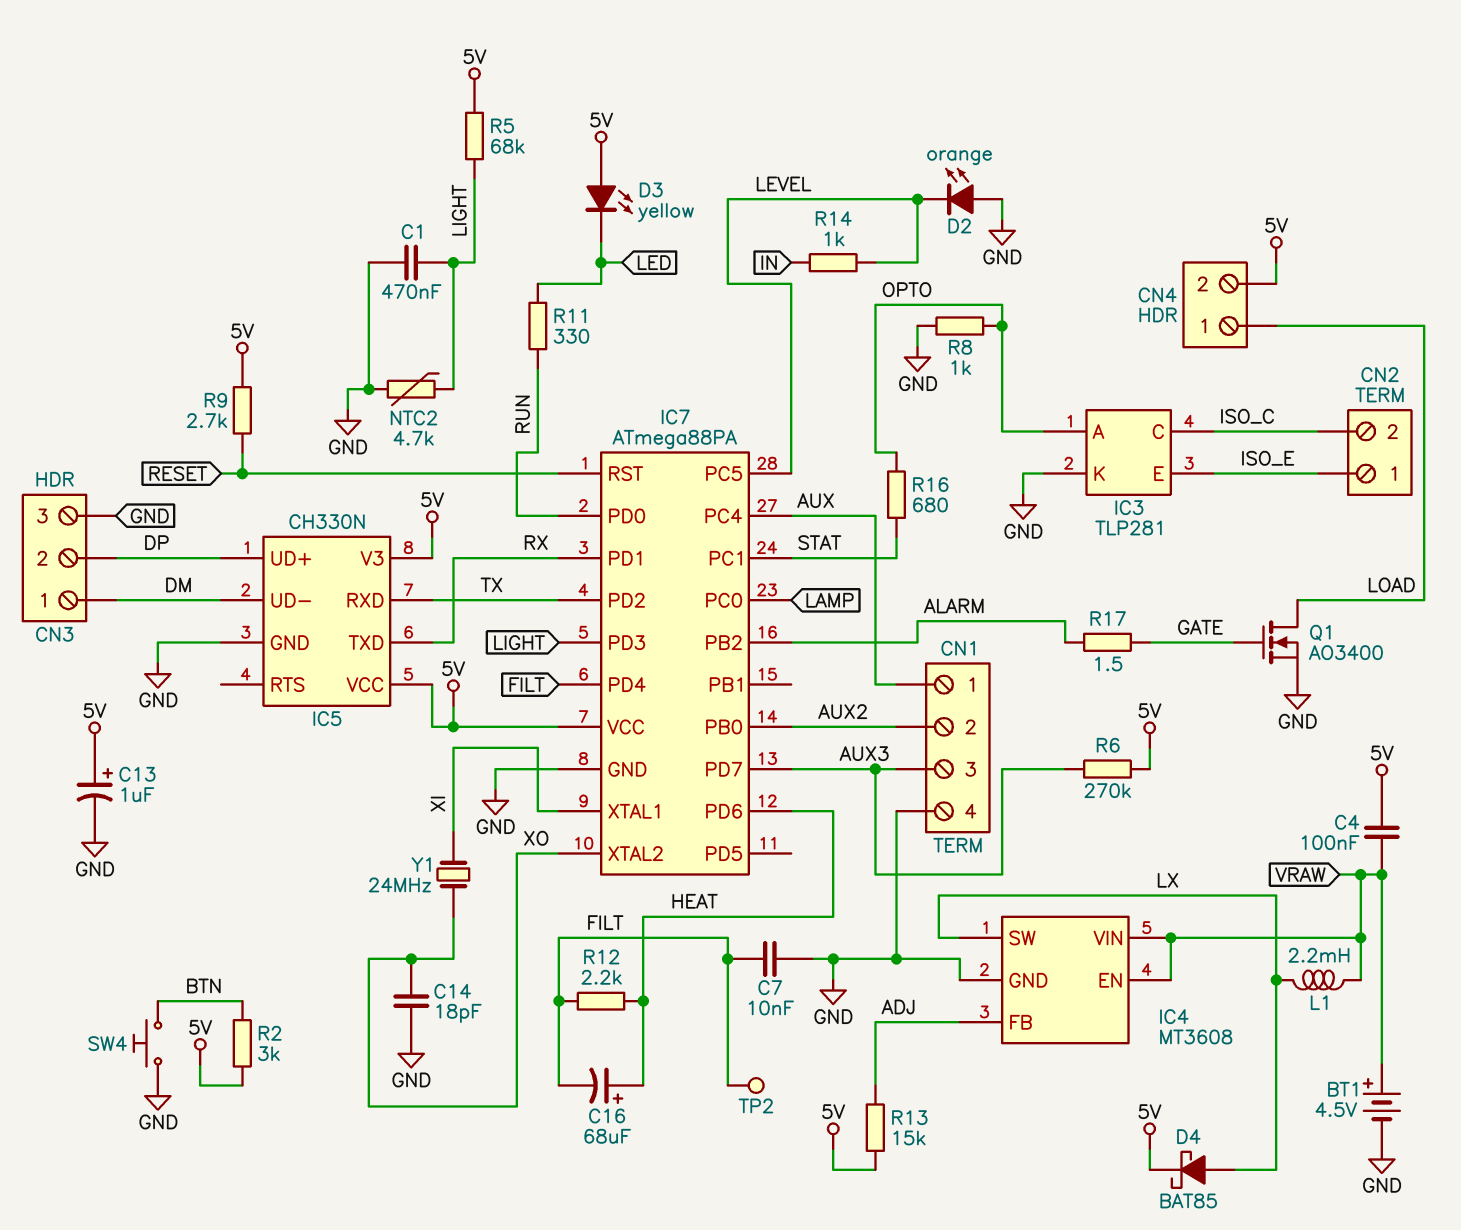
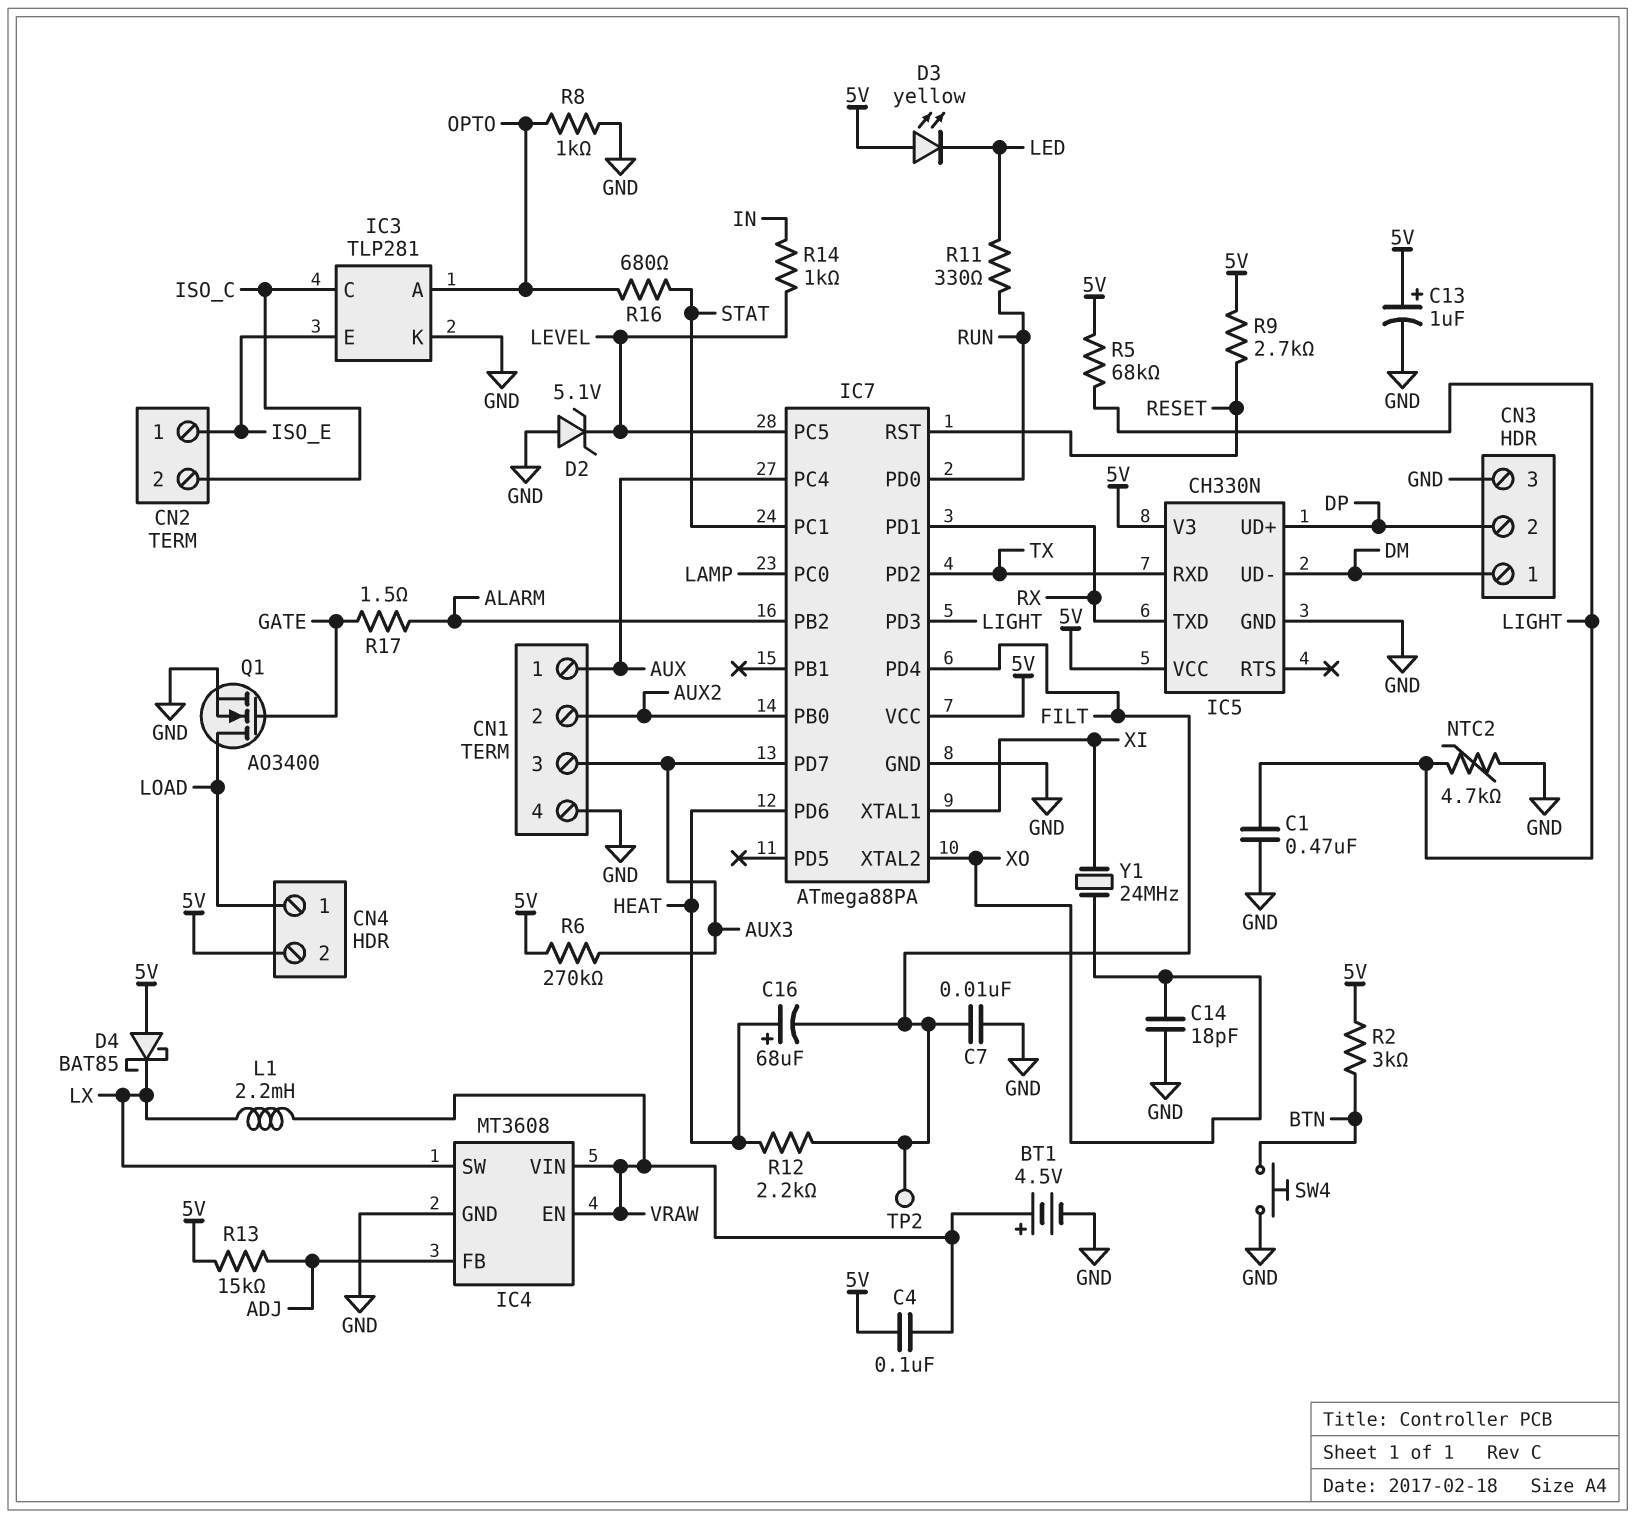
D2: LED orange (A GND, K LEVEL) -> zener 5.1V (A GND, K LEVEL)
D4: schottky BAT85 (A LX, K 5V) -> schottky BAT85 (A 5V, K LX)

